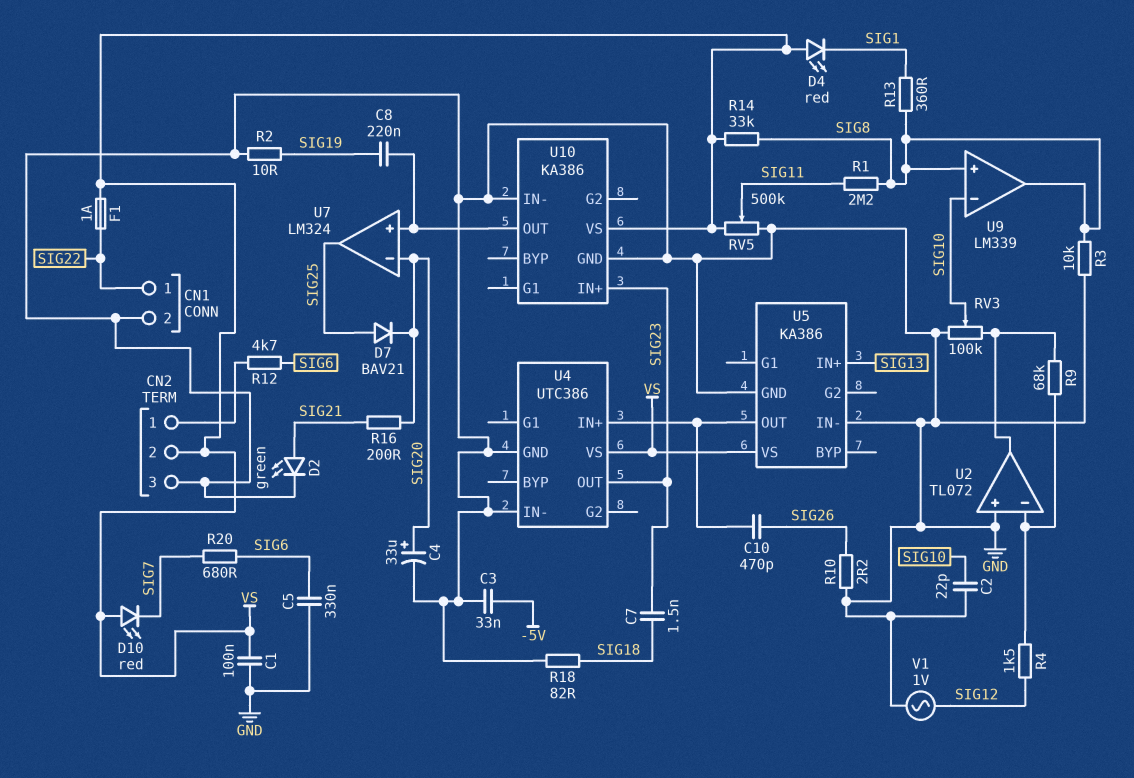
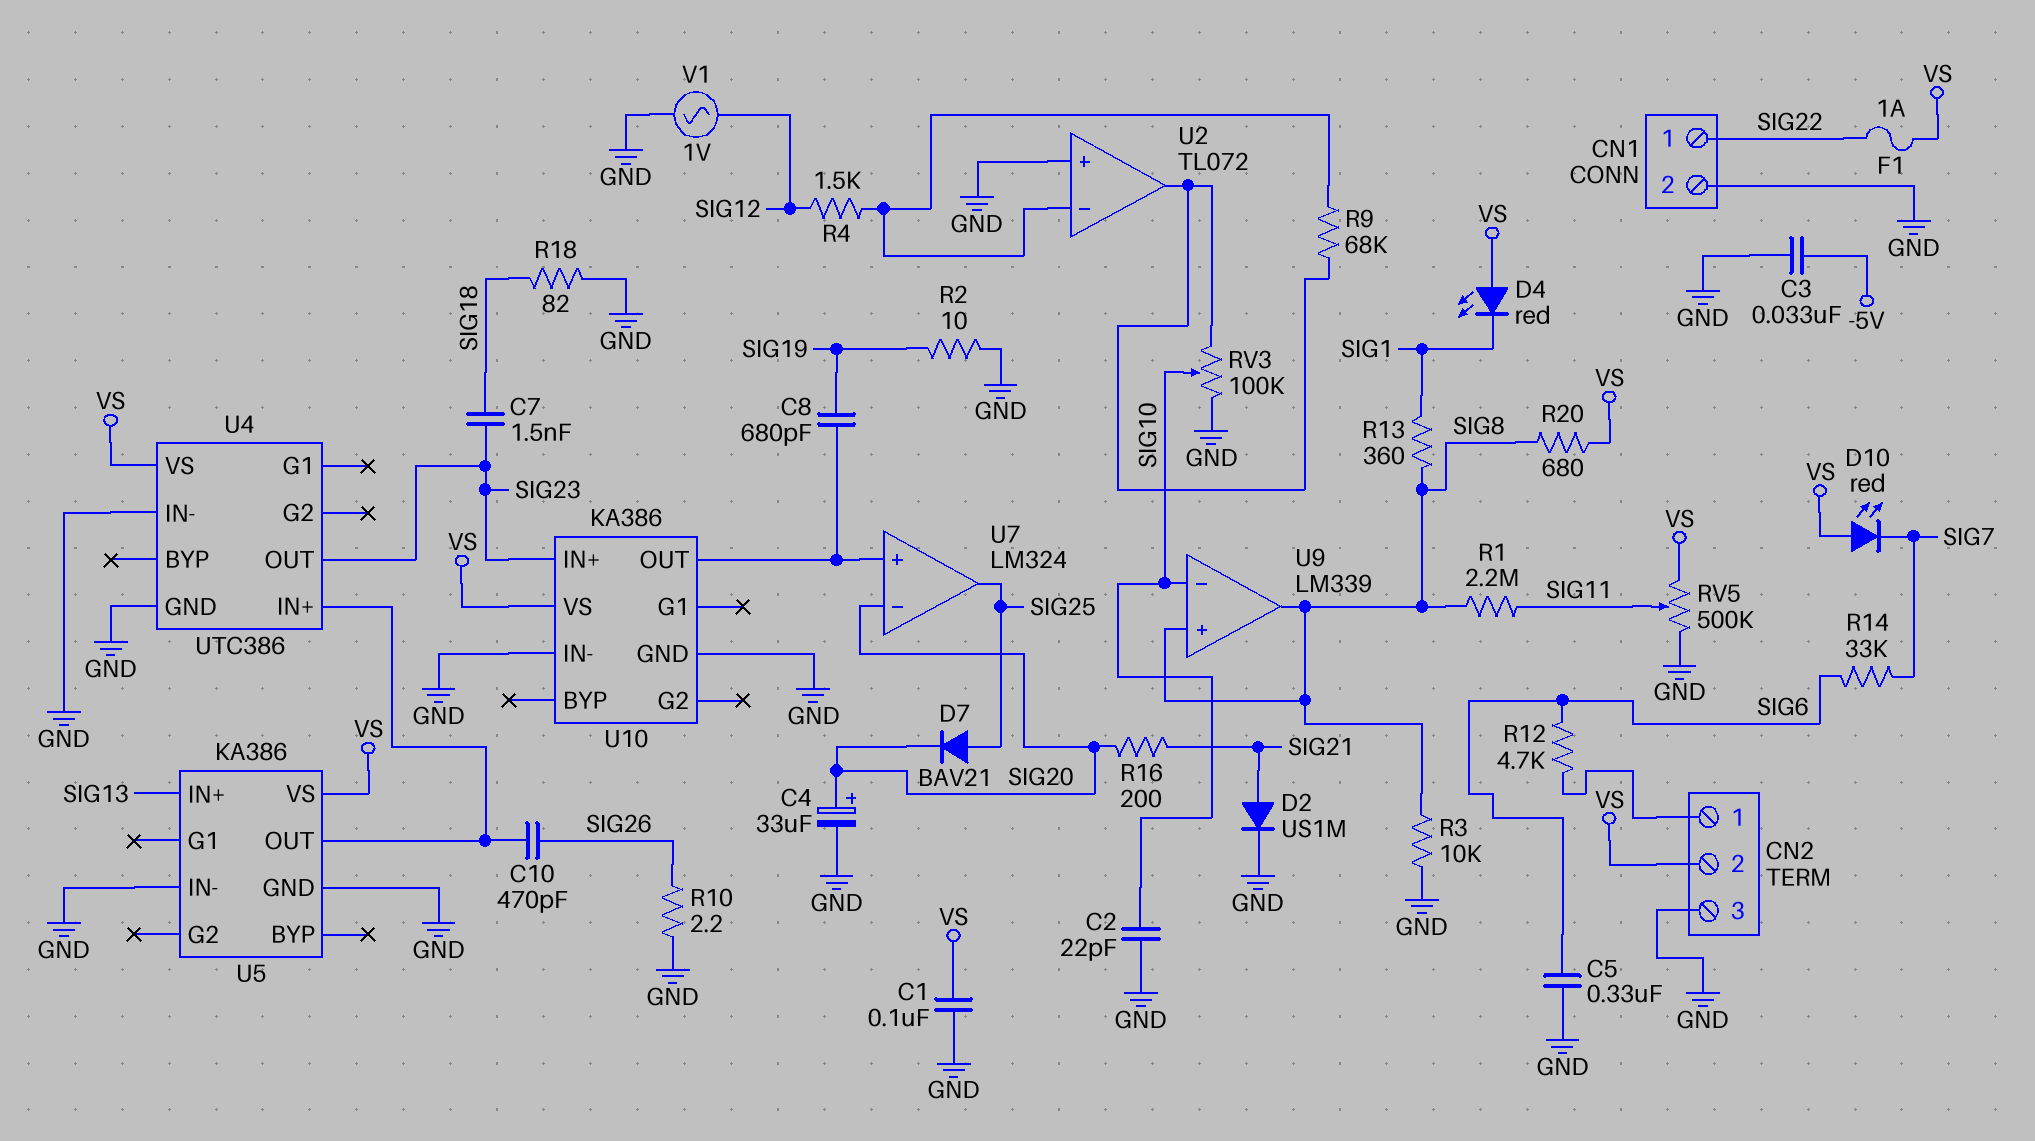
C8: 220nF (SIG19, U7/in+) -> 680pF (SIG19, U7/in+)
D2: LED green (A SIG21, K GND) -> diode US1M (A SIG21, K GND)
R14: 33k (SIG8, VS) -> 33k (SIG6, SIG7)
R20: 680 (SIG6, SIG7) -> 680 (SIG8, VS)

